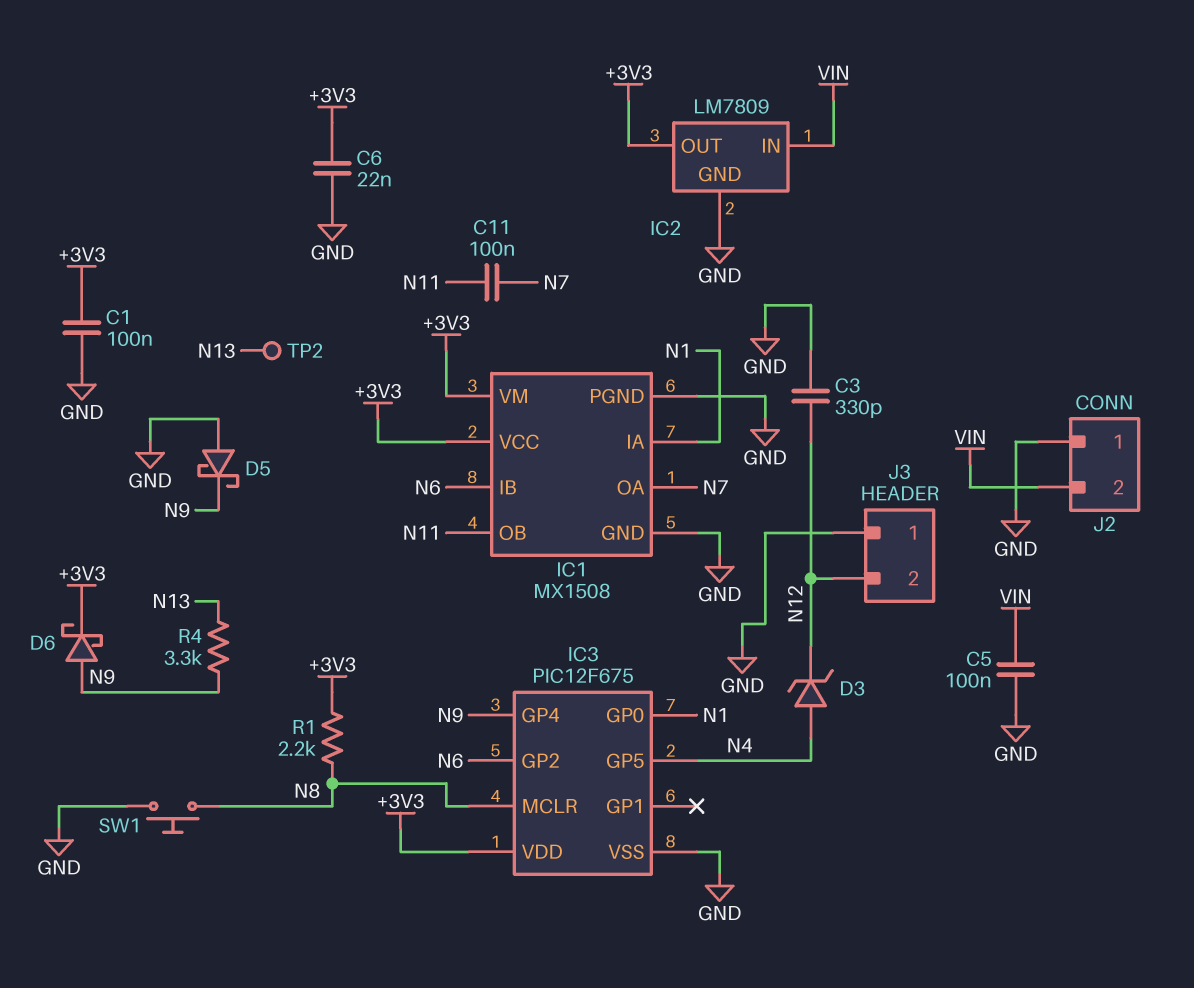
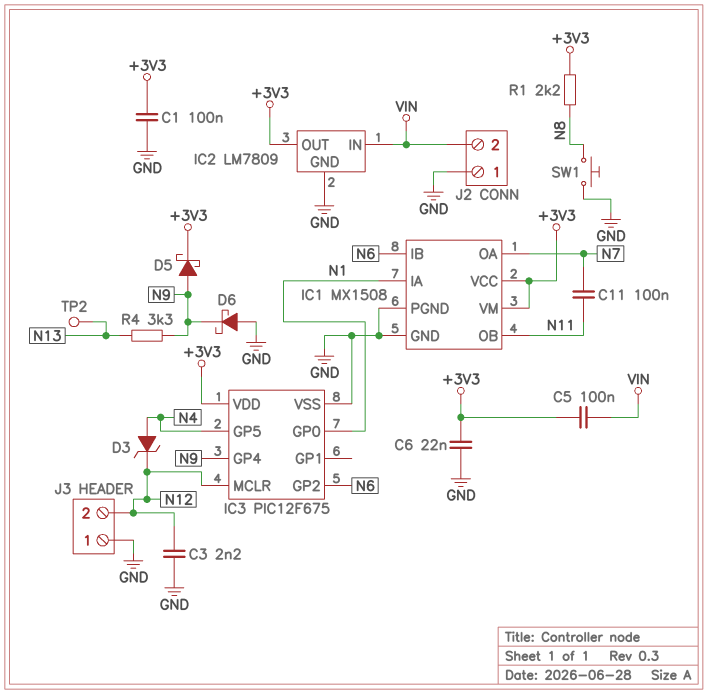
C3: 330pF (GND, N12) -> 2.2nF (GND, N12)
C5: 100nF (GND, VIN) -> 100nF (+3V3, VIN)
D5: schottky (A GND, K N9) -> schottky (A N9, K +3V3)
D6: schottky (A N9, K +3V3) -> schottky (A GND, K N9)
IC3 pin MCLR: N8 -> N12

